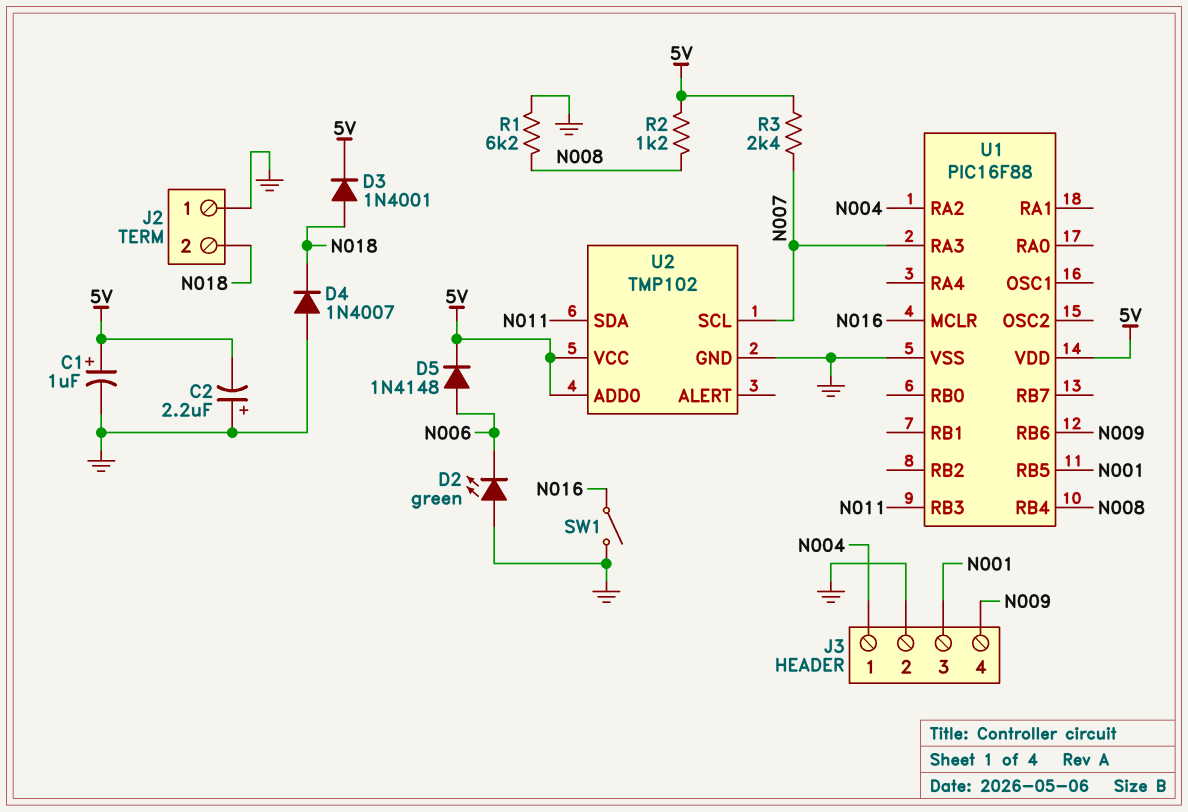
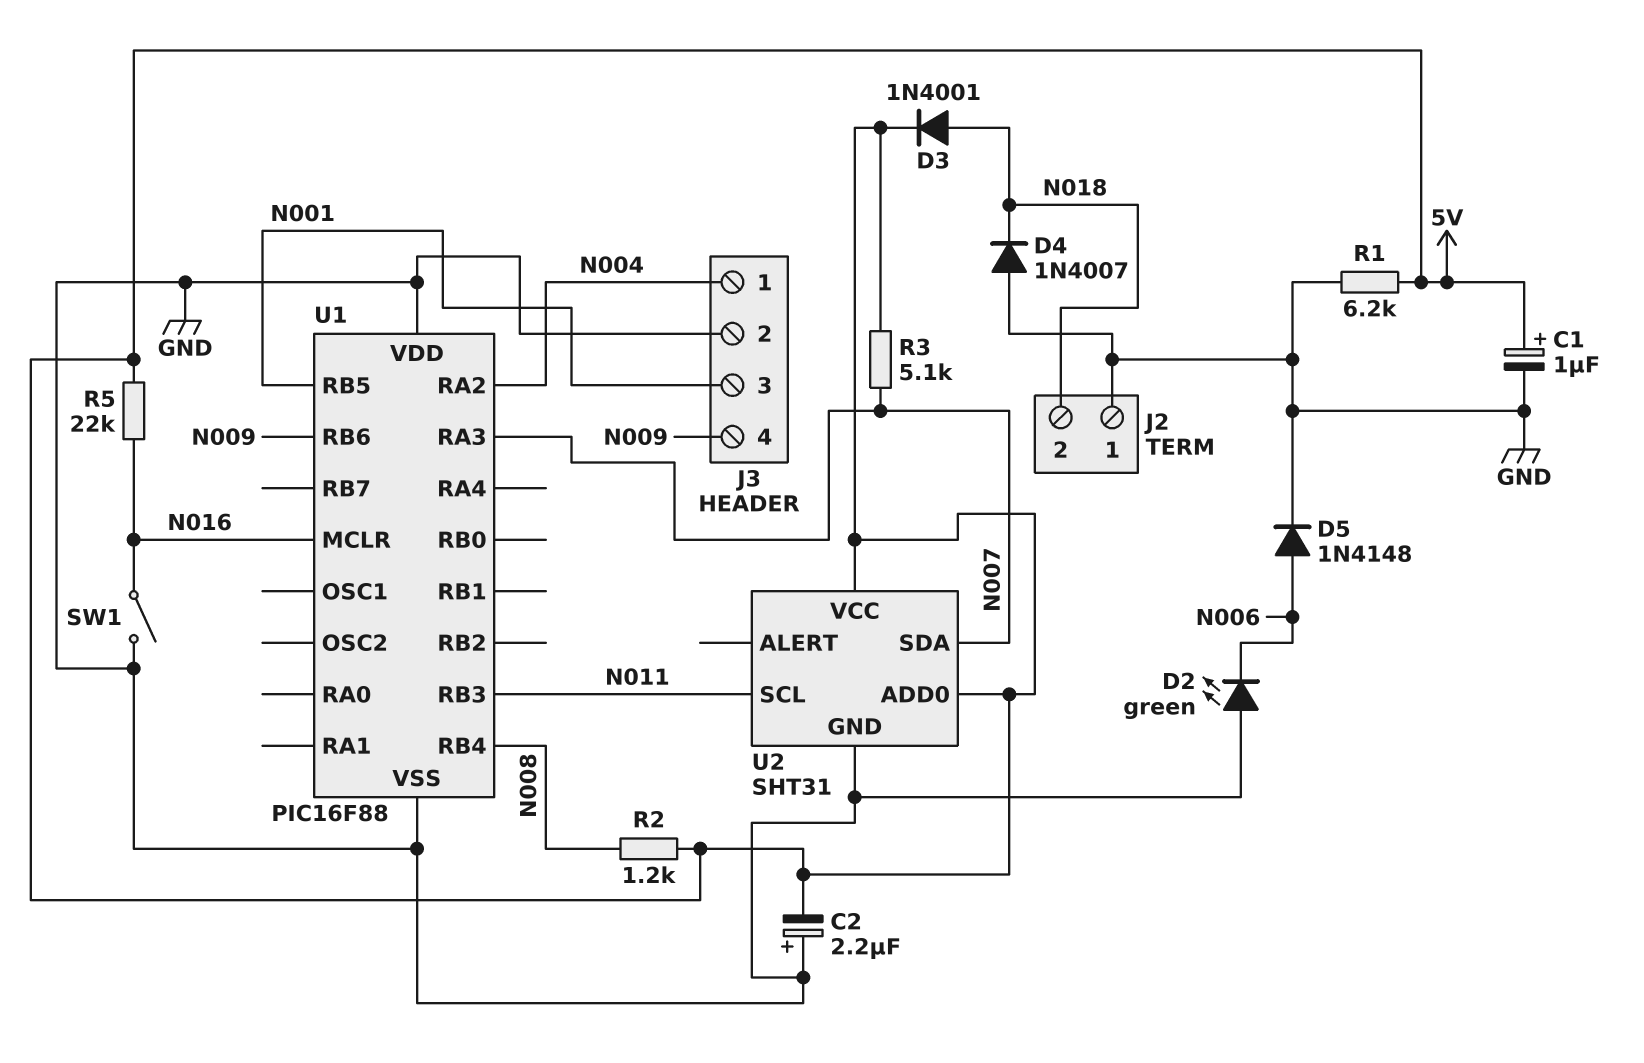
D5: diode 1N4148 (A N006, K 5V) -> diode 1N4148 (A N006, K GND)
R1: 6.2k (GND, N008) -> 6.2k (5V, GND)
R3: 2.4k (5V, N007) -> 5.1k (5V, N007)
R5: none -> 22k (5V, N016)
U1 pin VDD: 5V -> GND
U2: TMP102 -> SHT31
U2 pin SCL: N007 -> N011
U2 pin SDA: N011 -> N007

